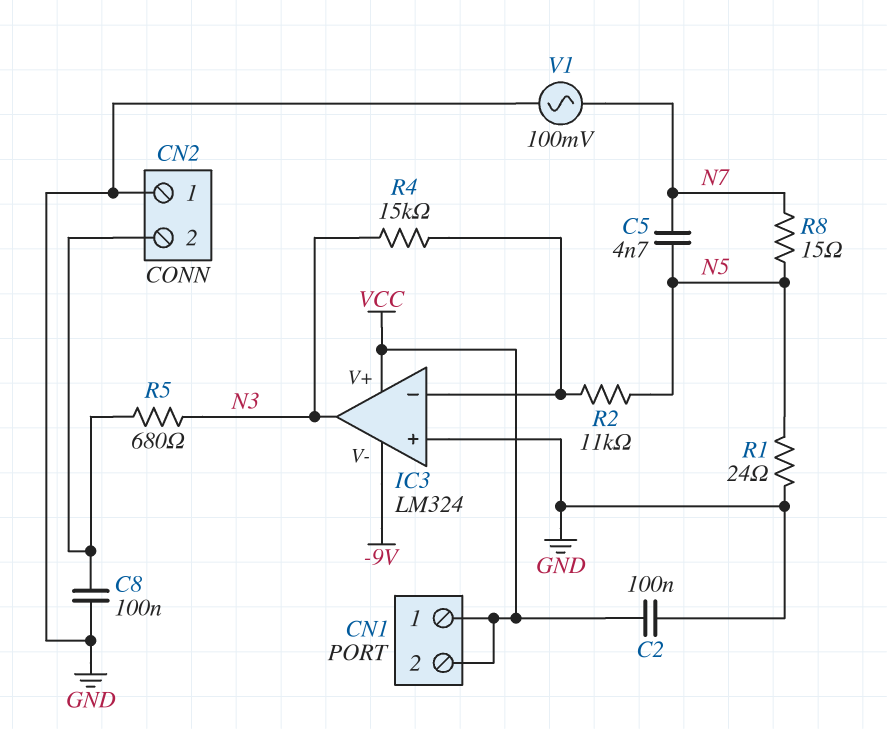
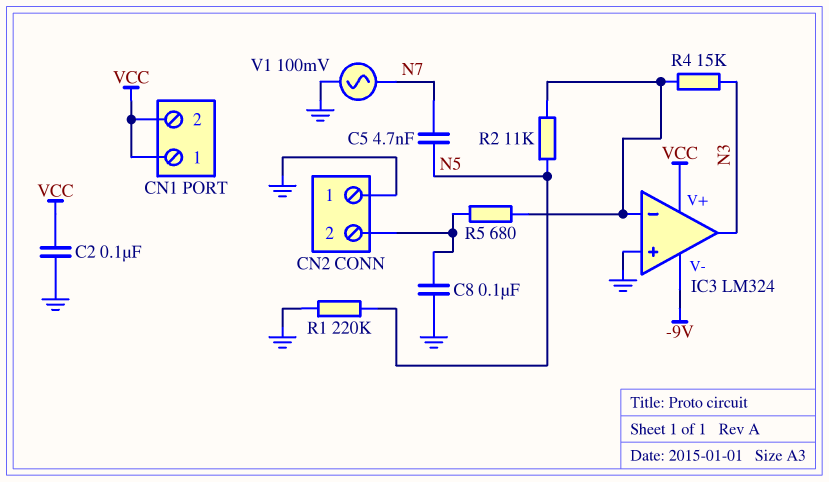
R1: 24 (GND, N5) -> 220k (GND, N5)
R5: 680 (CN2/2, N3) -> 680 (CN2/2, IC3/in-)
R8: 15 (N5, N7) -> none

